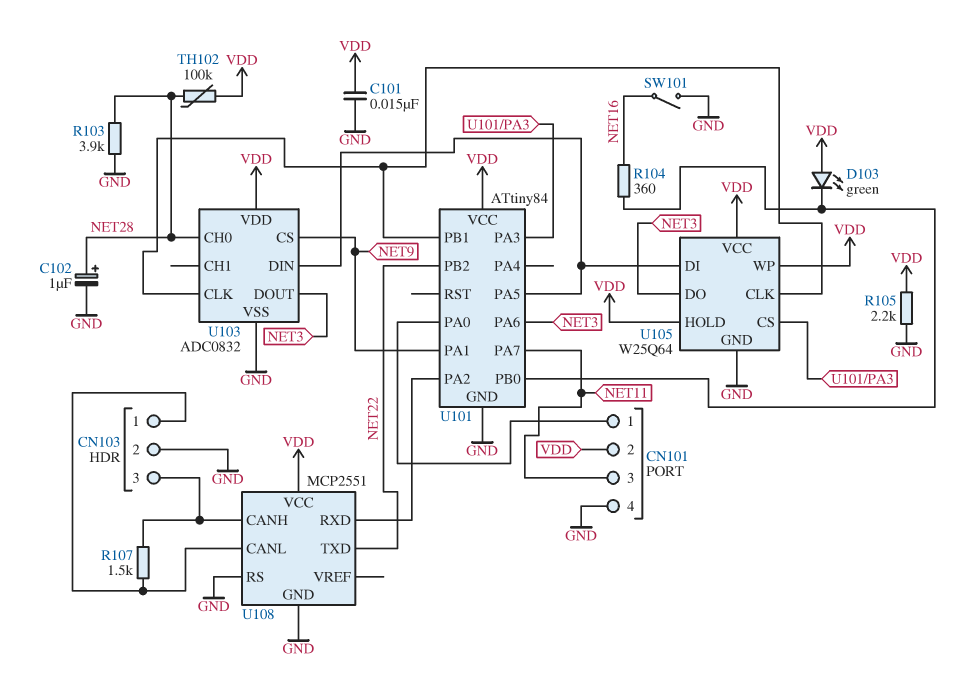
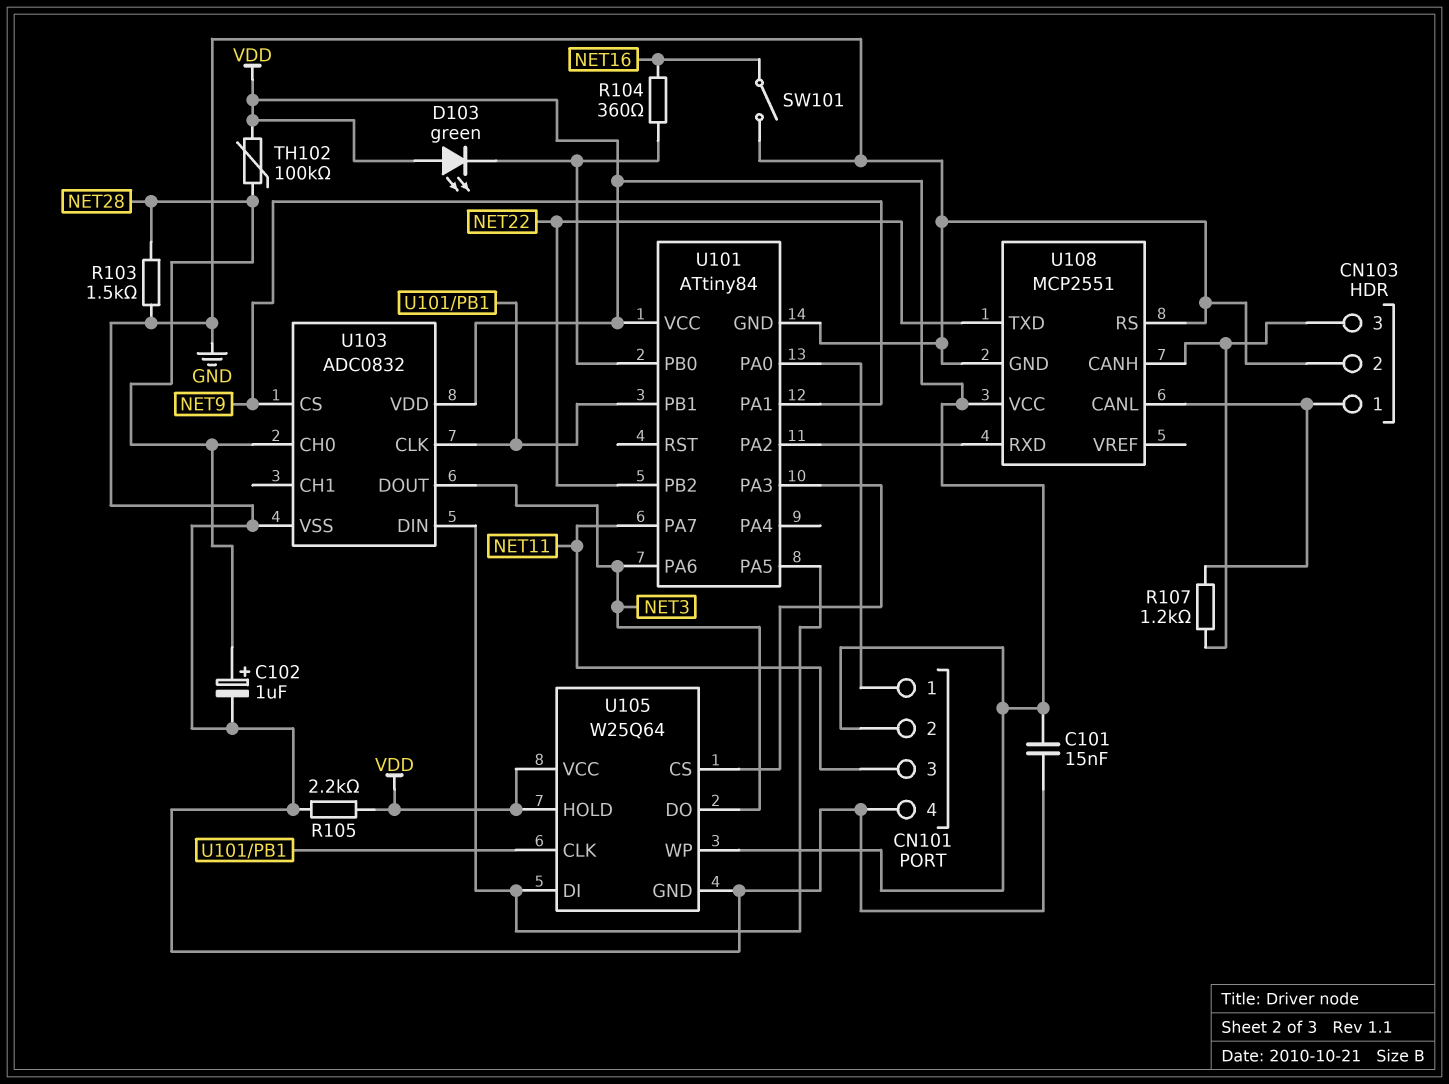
R103: 3.9k (GND, NET28) -> 1.5k (GND, NET28)
R107: 1.5k (CN103/1, CN103/3) -> 1.2k (CN103/1, CN103/3)

